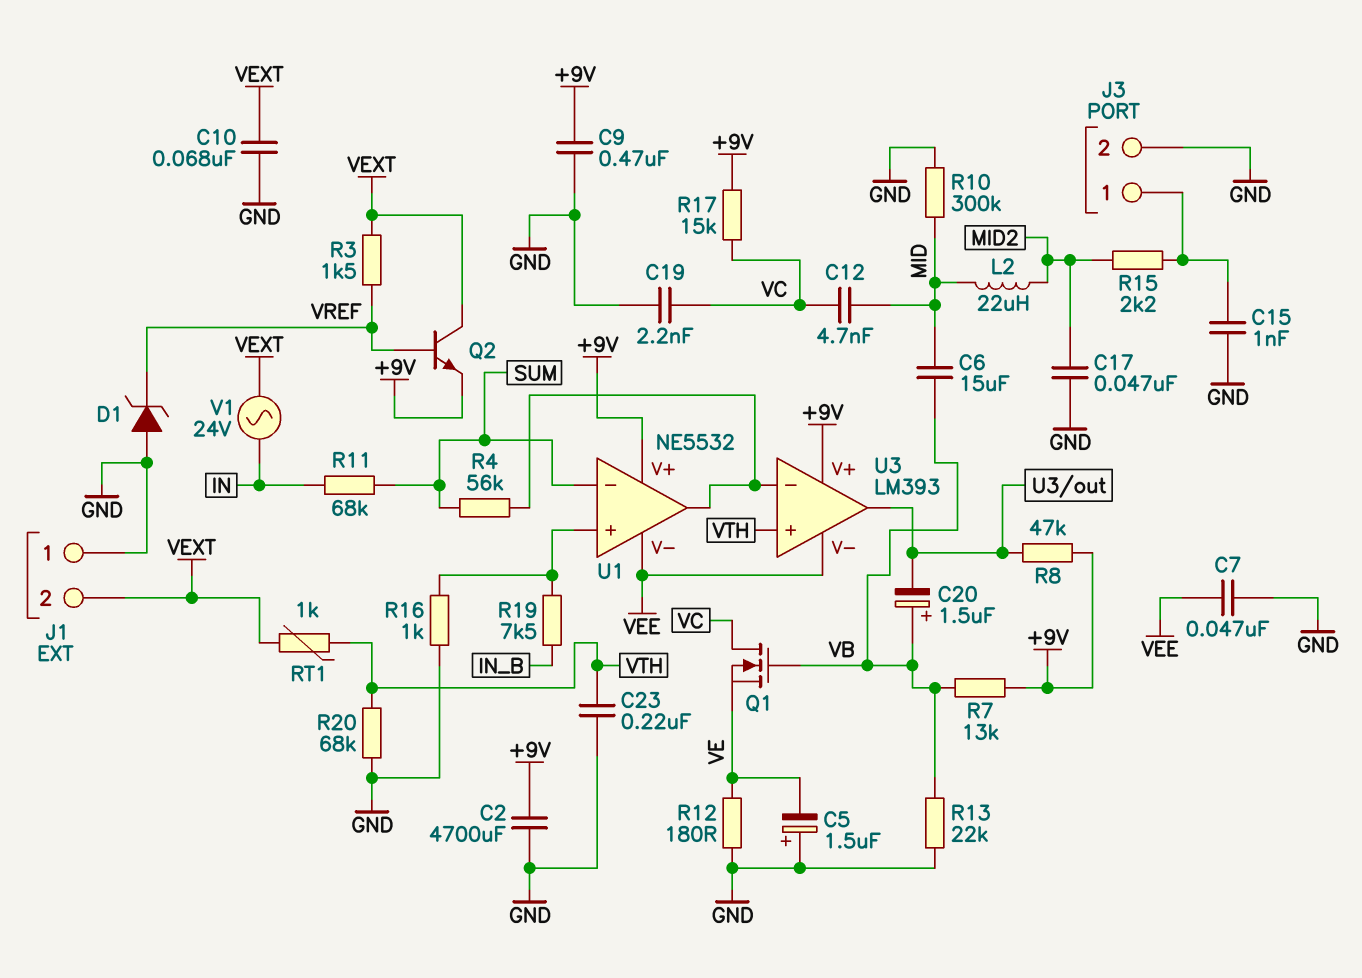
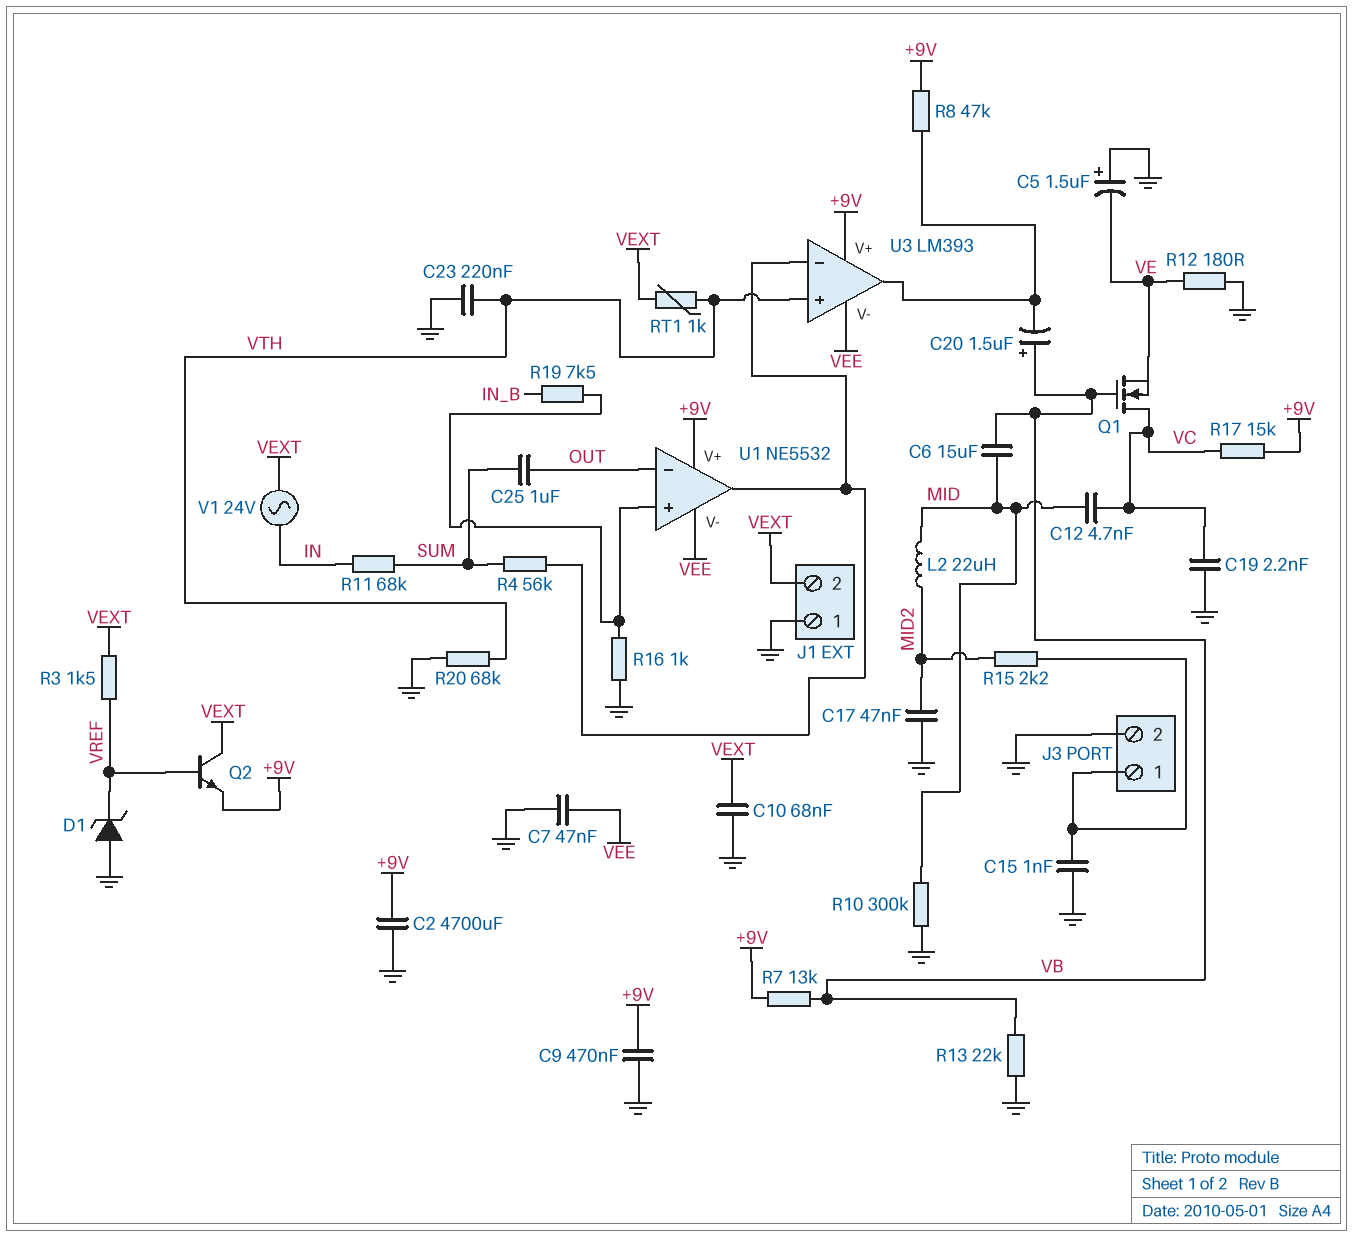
C25: none -> 1uF (OUT, SUM)
U1 pin in-: SUM -> OUT

